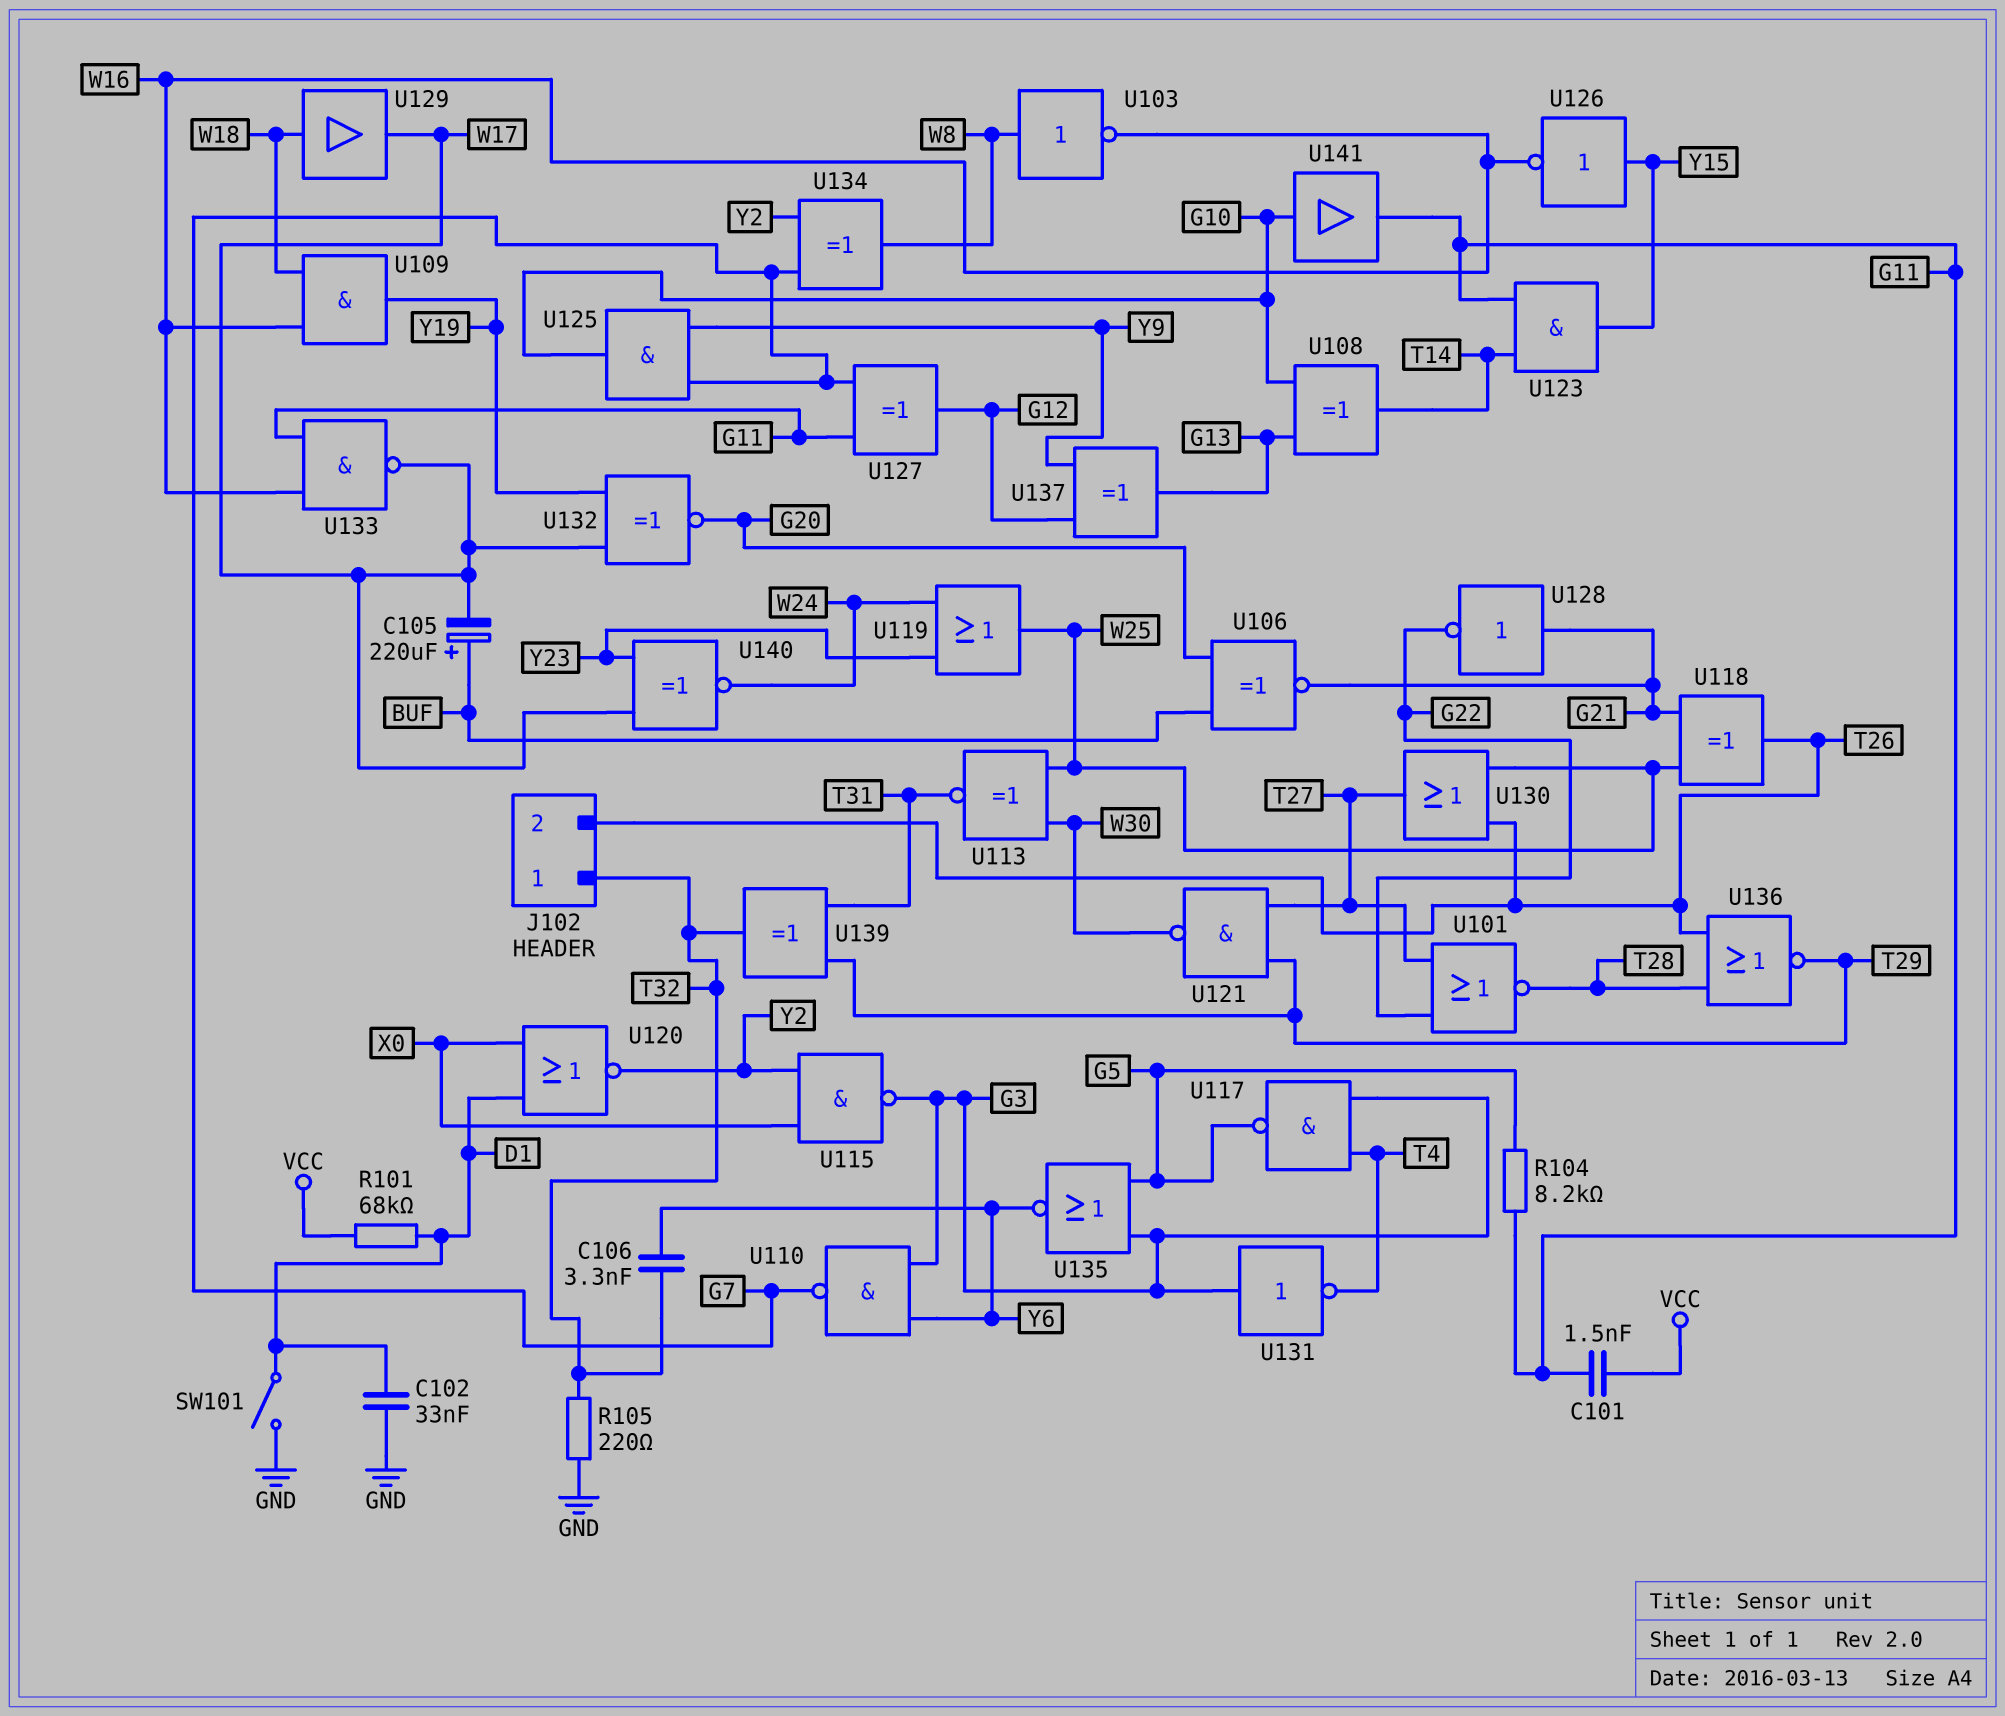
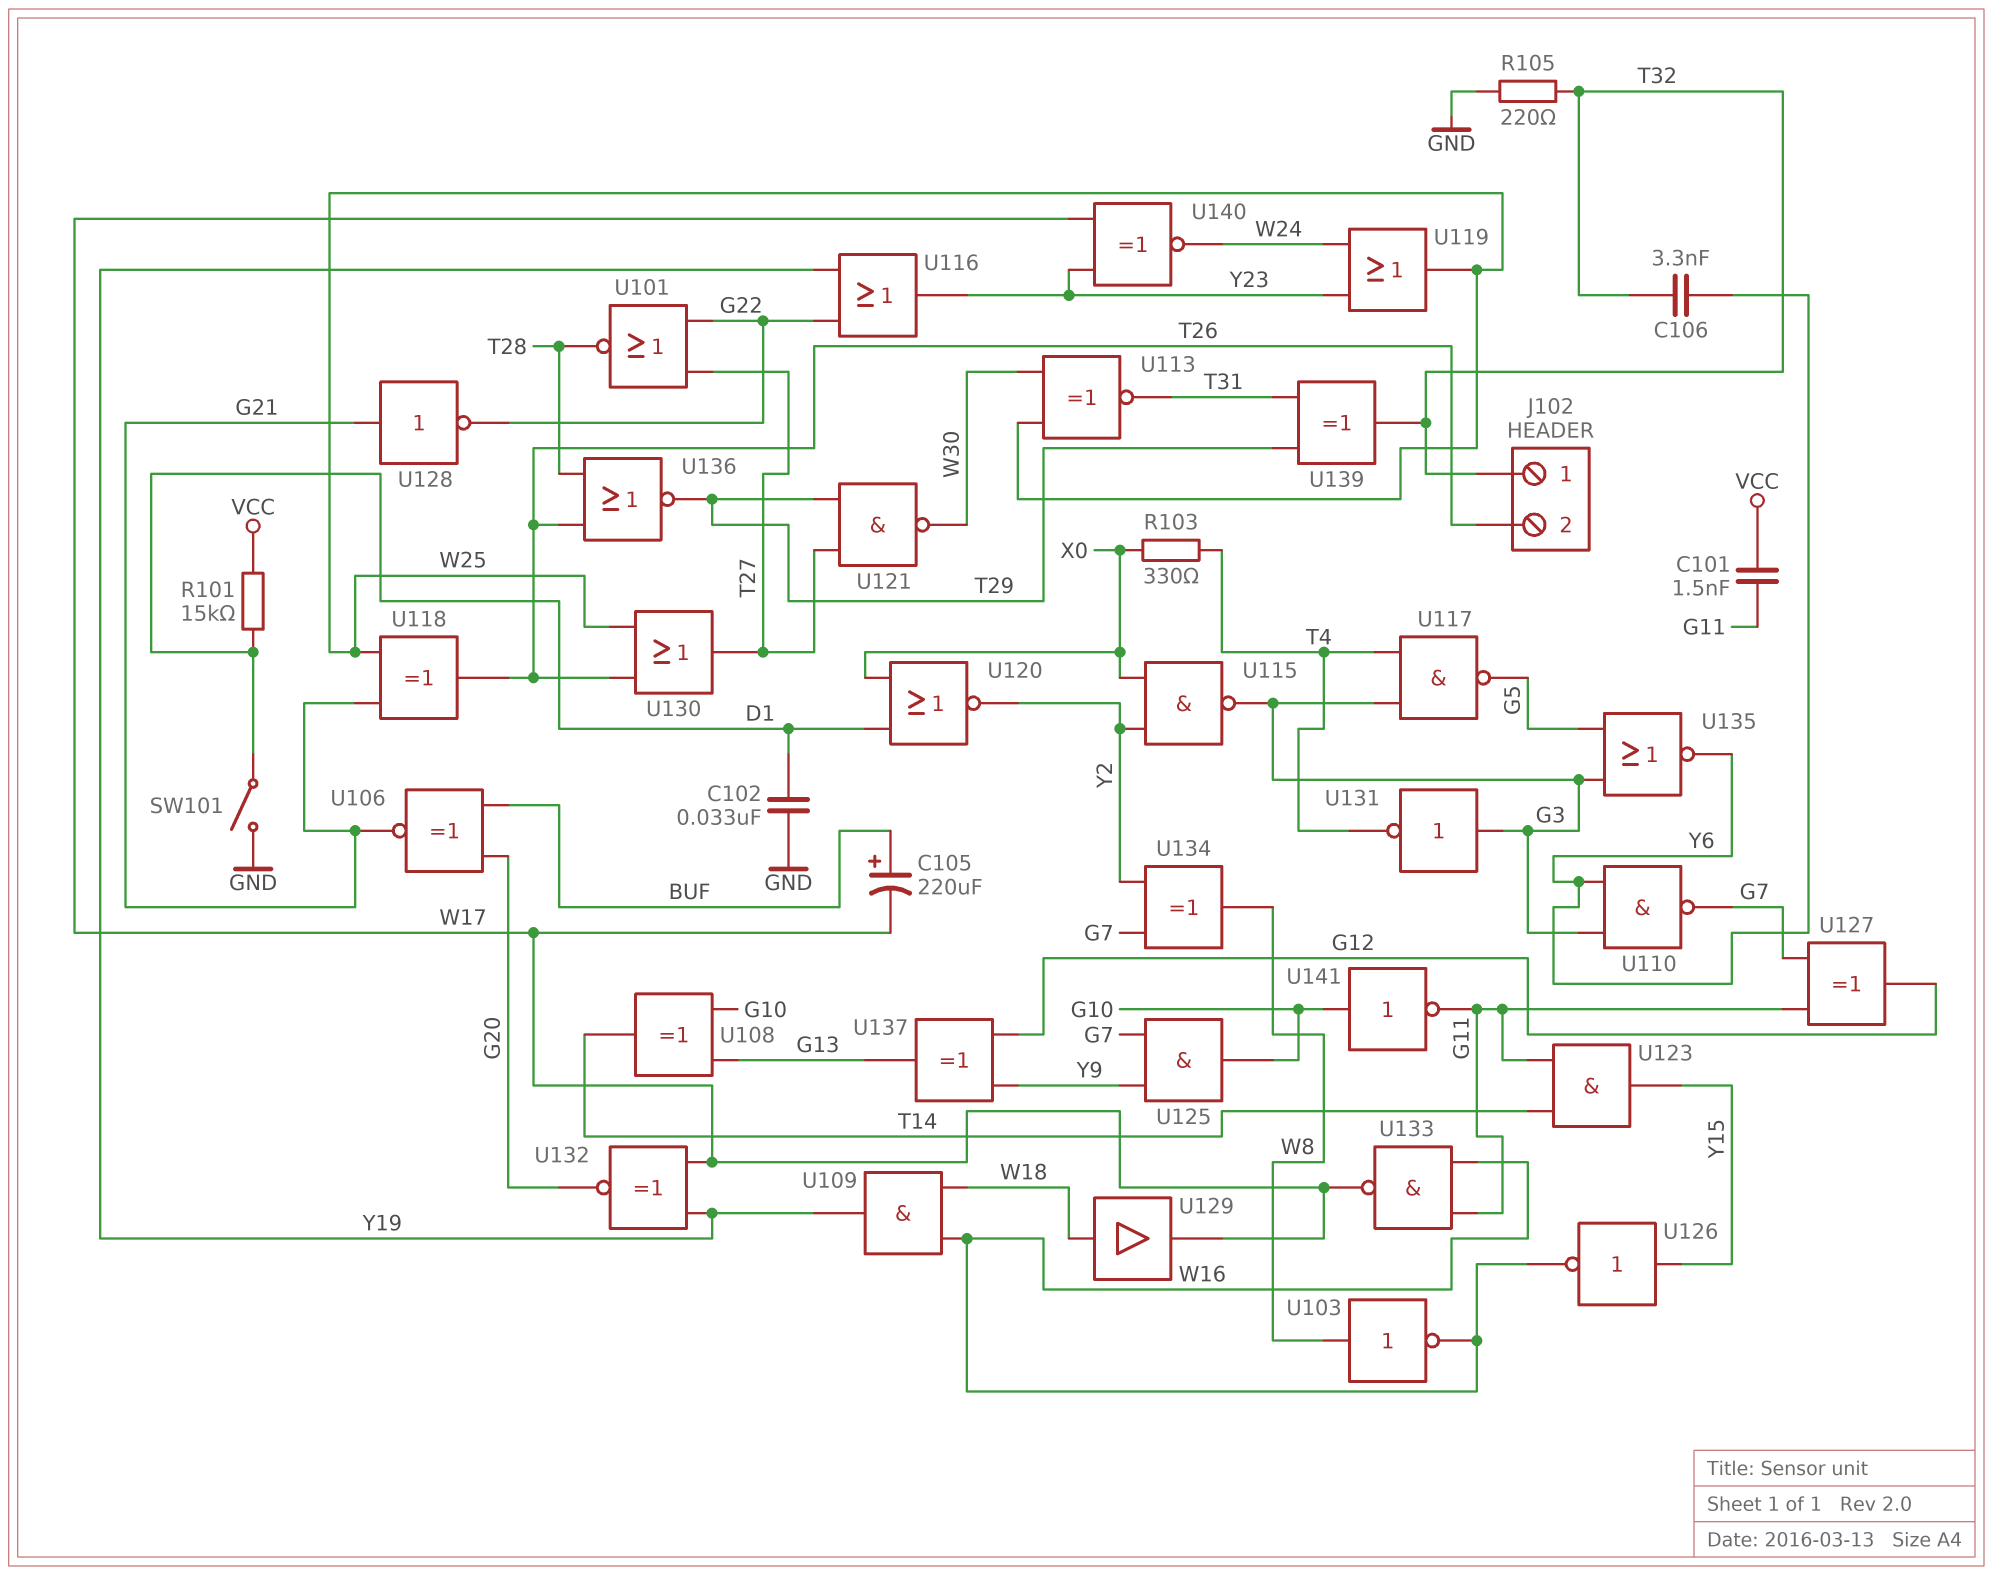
R101: 68k (D1, VCC) -> 15k (D1, VCC)
R103: none -> 330 (T4, X0)
R104: 8.2k (G5, G11) -> none
U116: none -> OR (in G22, in Y19, out Y23)
U141: buffer (in G10, out G11) -> NOT (in G10, out G11)

